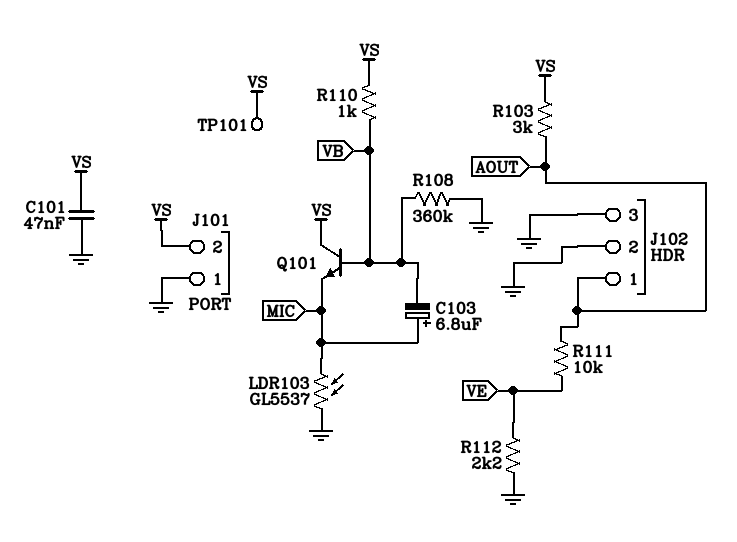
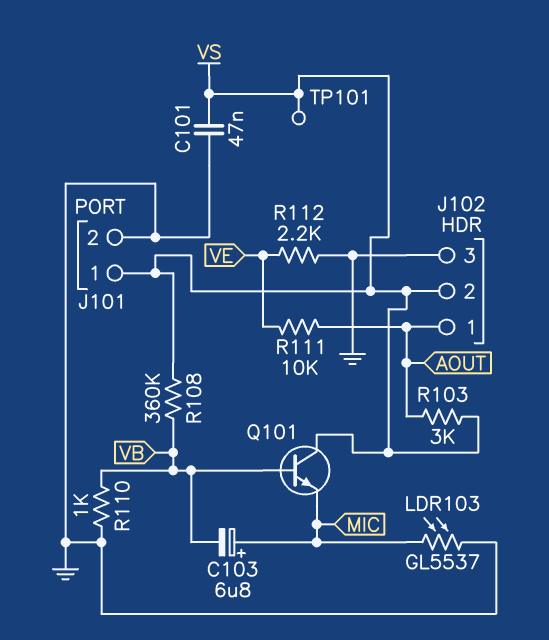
J101 pin 1: GND -> VS
J101 pin 2: VS -> GND
J102 pin 2: GND -> VS
R108: 360k (GND, VB) -> 360k (VB, VS)
R110: 1k (VB, VS) -> 1k (GND, VB)

